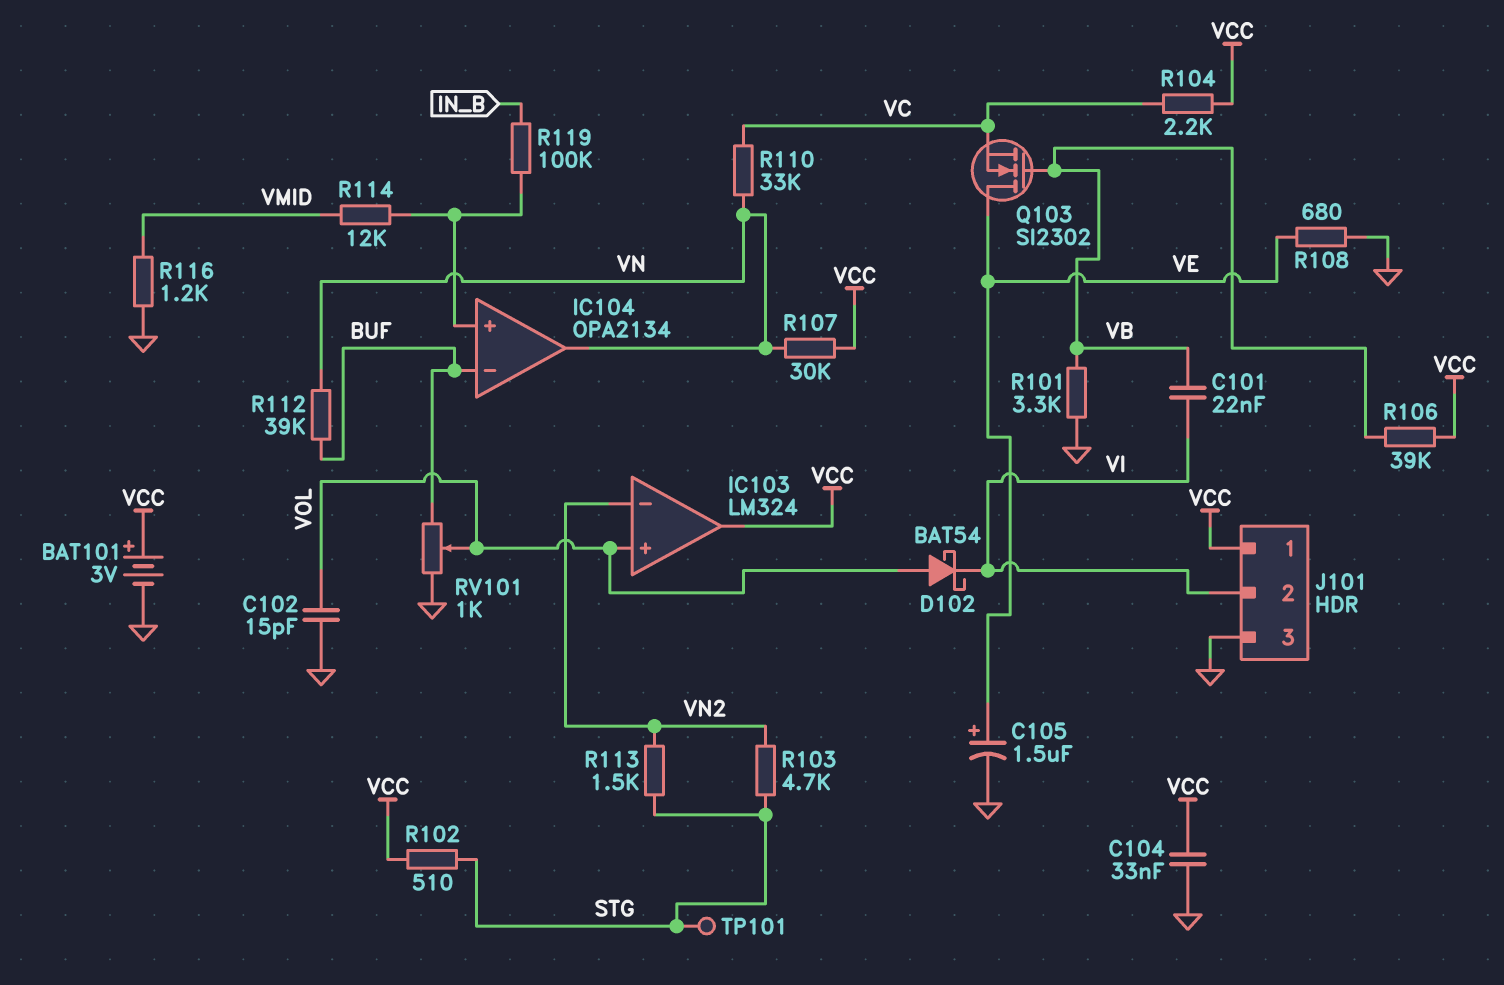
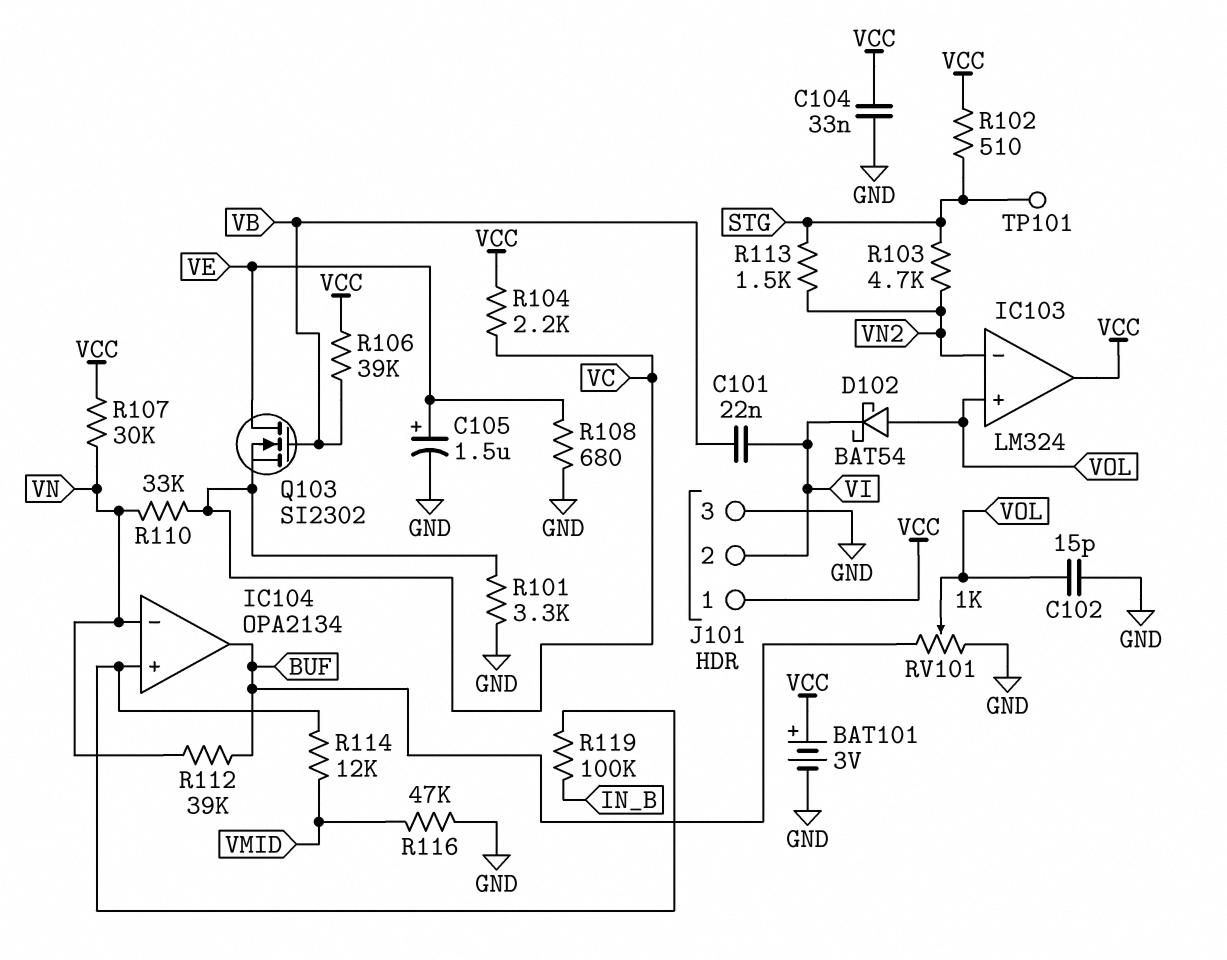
IC104 pin in-: BUF -> VN
IC104 pin out: VN -> BUF
R101: 3.3k (GND, VB) -> 3.3k (GND, VC)
R116: 1.2k (GND, VMID) -> 47k (GND, VMID)

